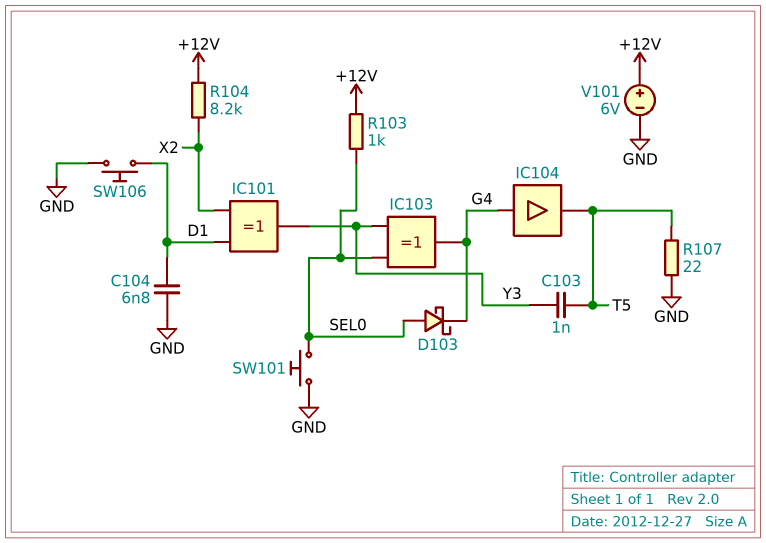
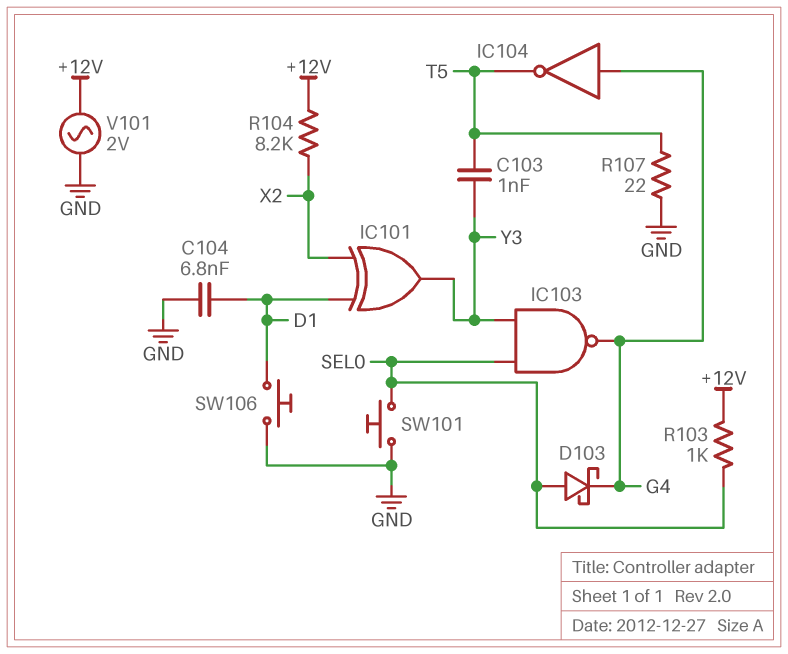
IC103: XOR (in SEL0, in Y3, out G4) -> NAND (in SEL0, in Y3, out G4)
IC104: buffer (in G4, out T5) -> NOT (in G4, out T5)
V101: 6V (plus +12V, minus GND) -> AC 2V (+12V, GND)

